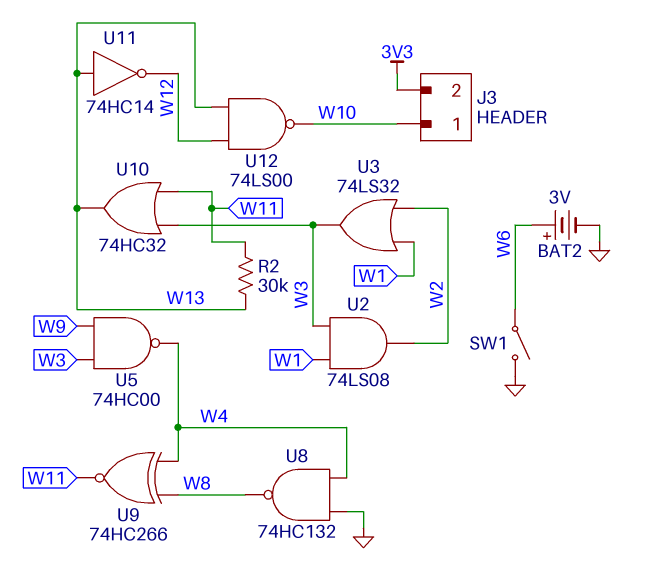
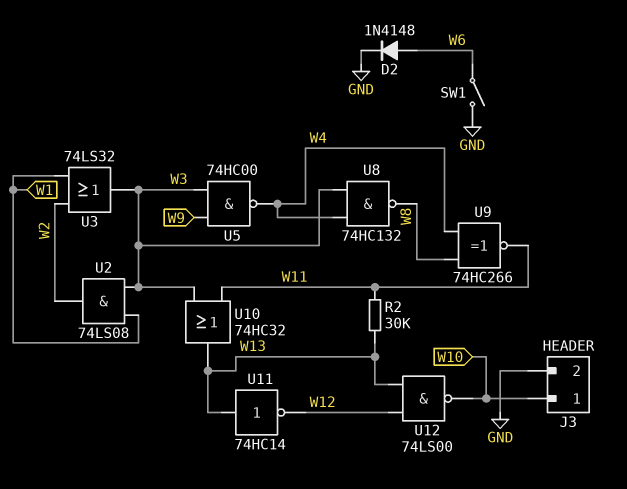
BAT2: 3V (plus W6, minus GND) -> none
D2: none -> diode 1N4148 (A W6, K GND)
J3 pin 2: 3V3 -> GND
U8: NAND 74HC132 (in GND, in W4, out W8) -> NAND 74HC132 (in W3, in W4, out W8)

